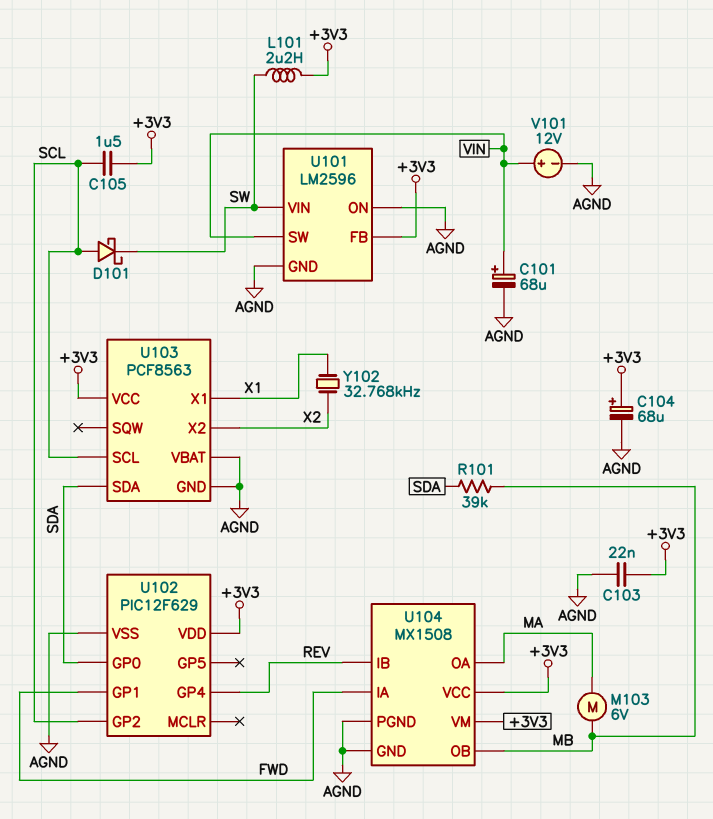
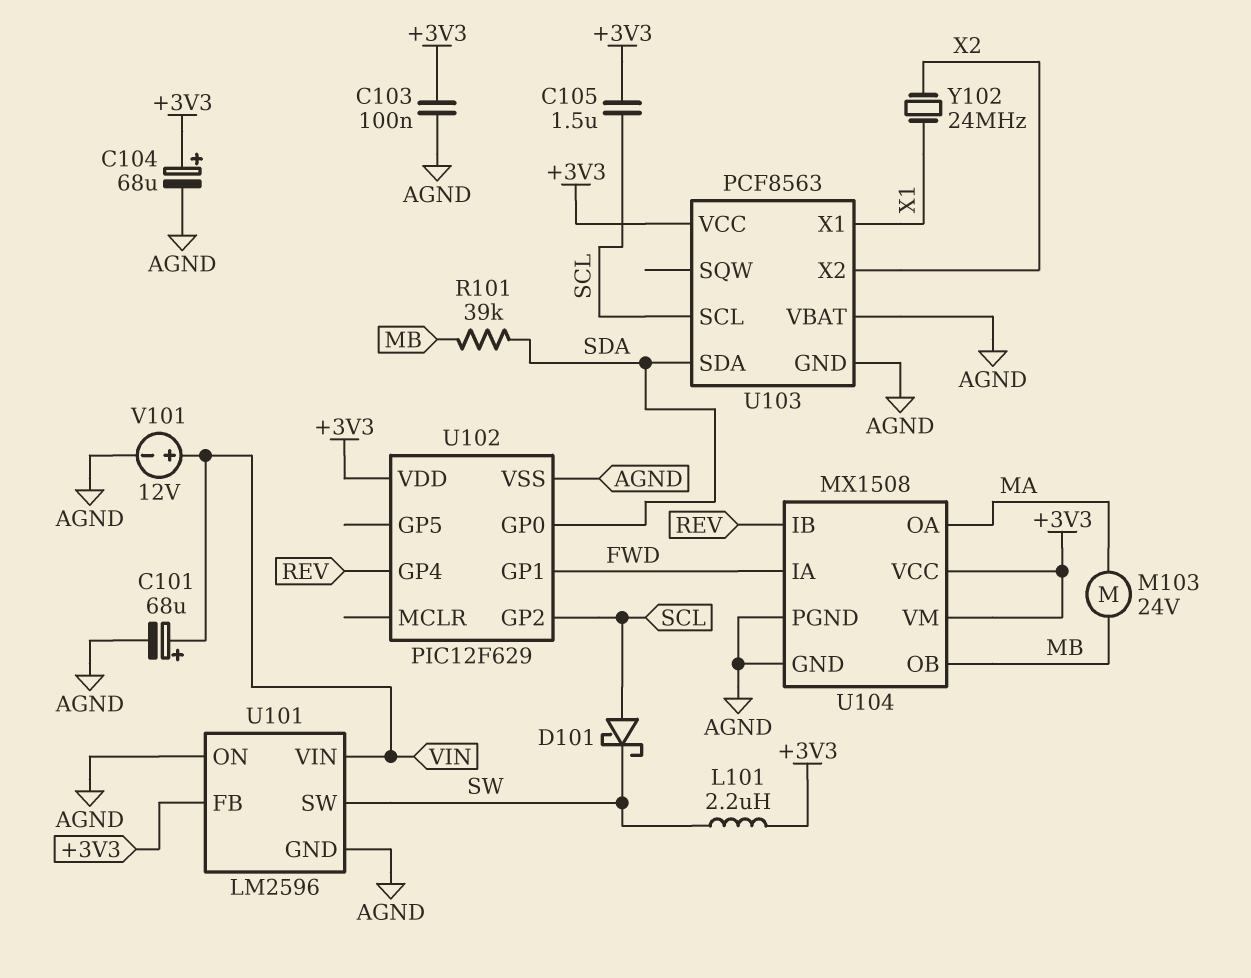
C103: 22nF (+3V3, AGND) -> 100nF (+3V3, AGND)
M103: motor 6V (MA, MB) -> motor 24V (MA, MB)
U101 pin SW: VIN -> SW
U101 pin VIN: SW -> VIN
Y102: 32.768kHz (X1, X2) -> 24MHz (X1, X2)

